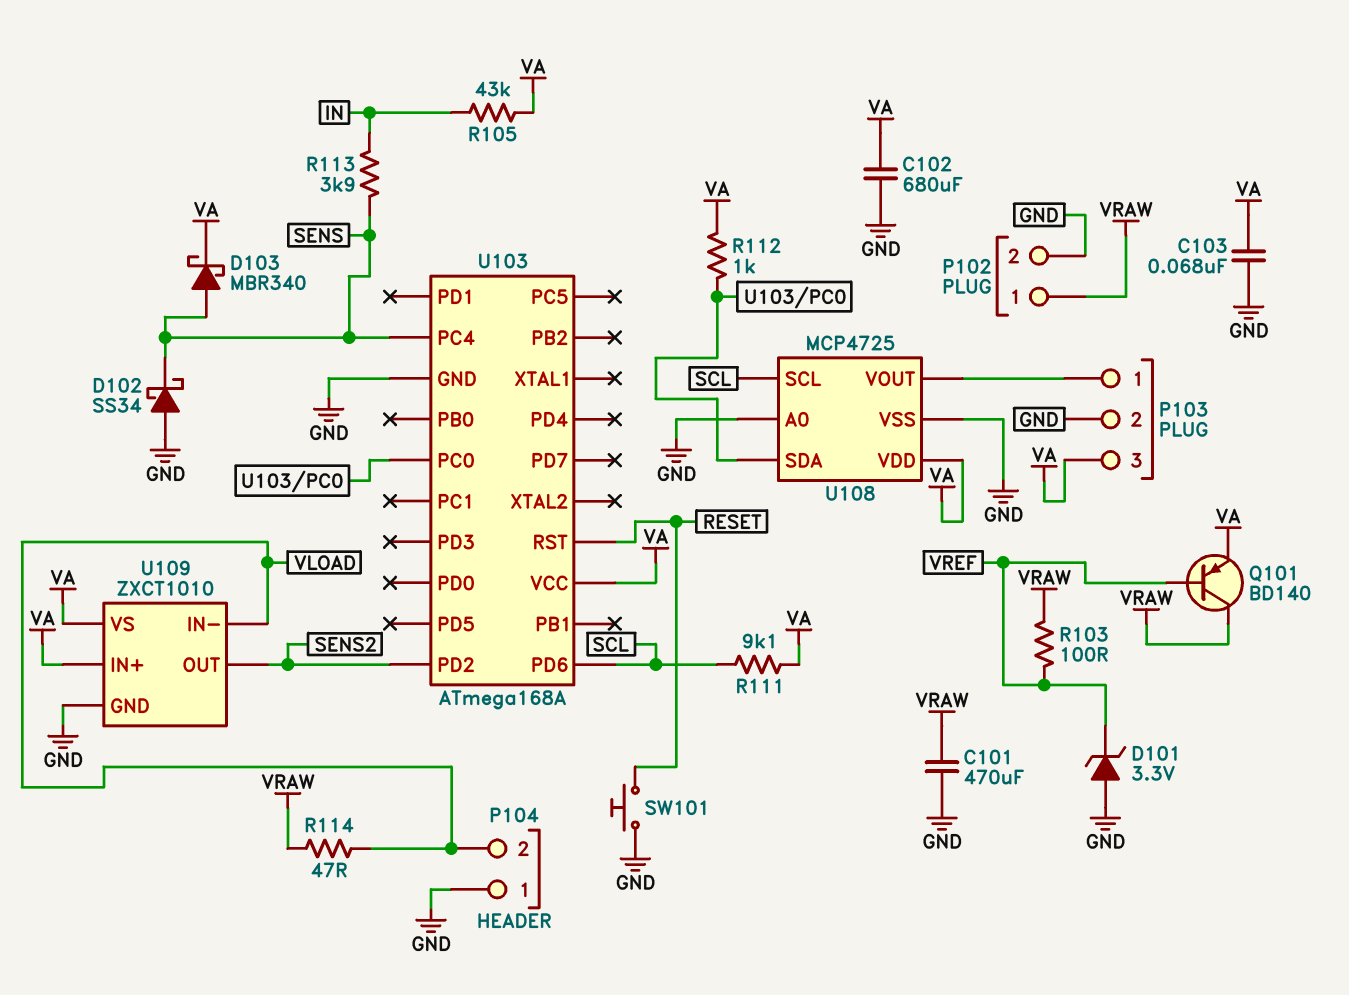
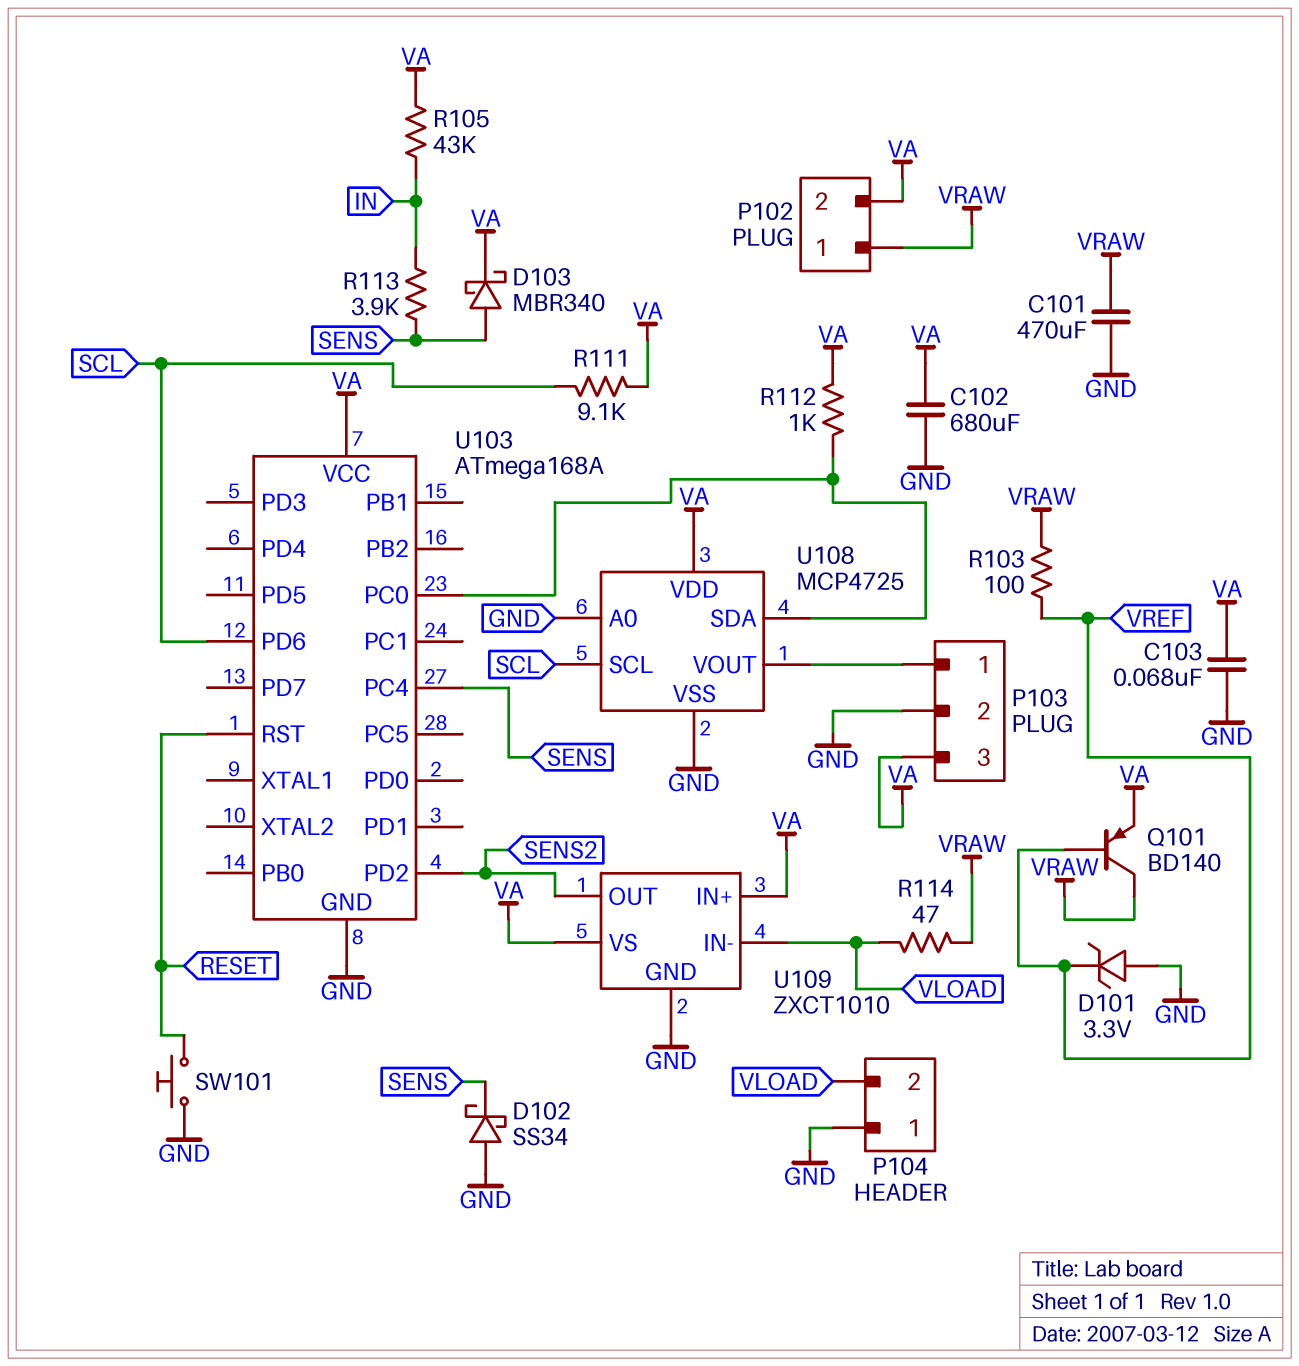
P102 pin 2: GND -> VA

